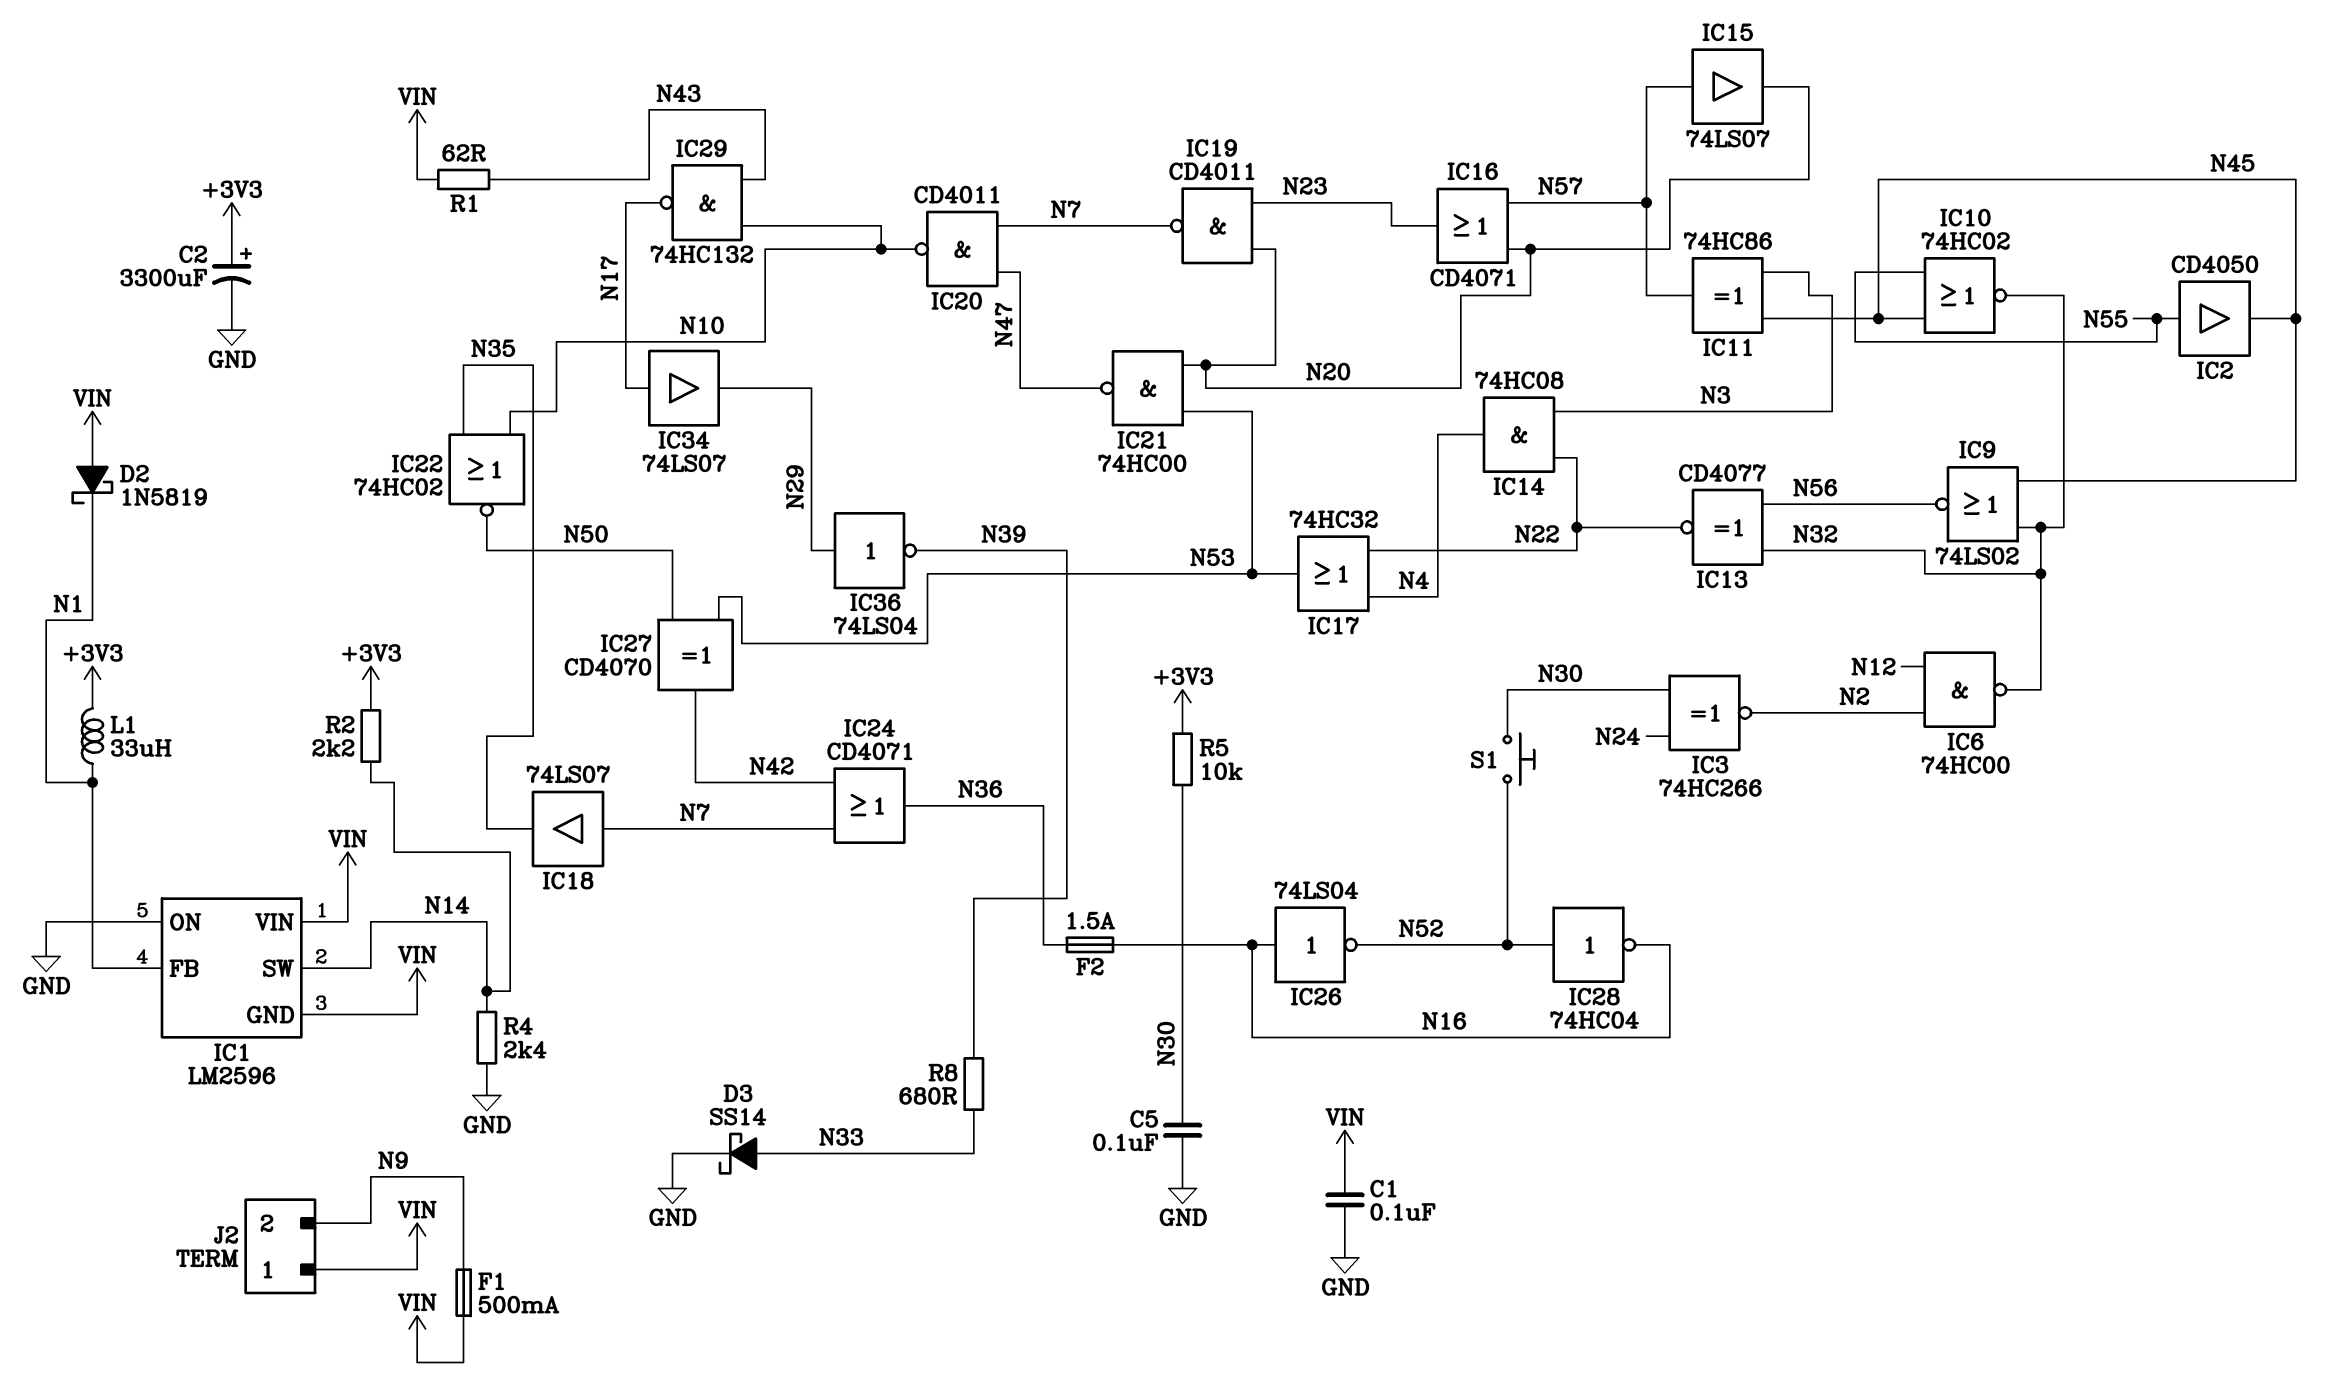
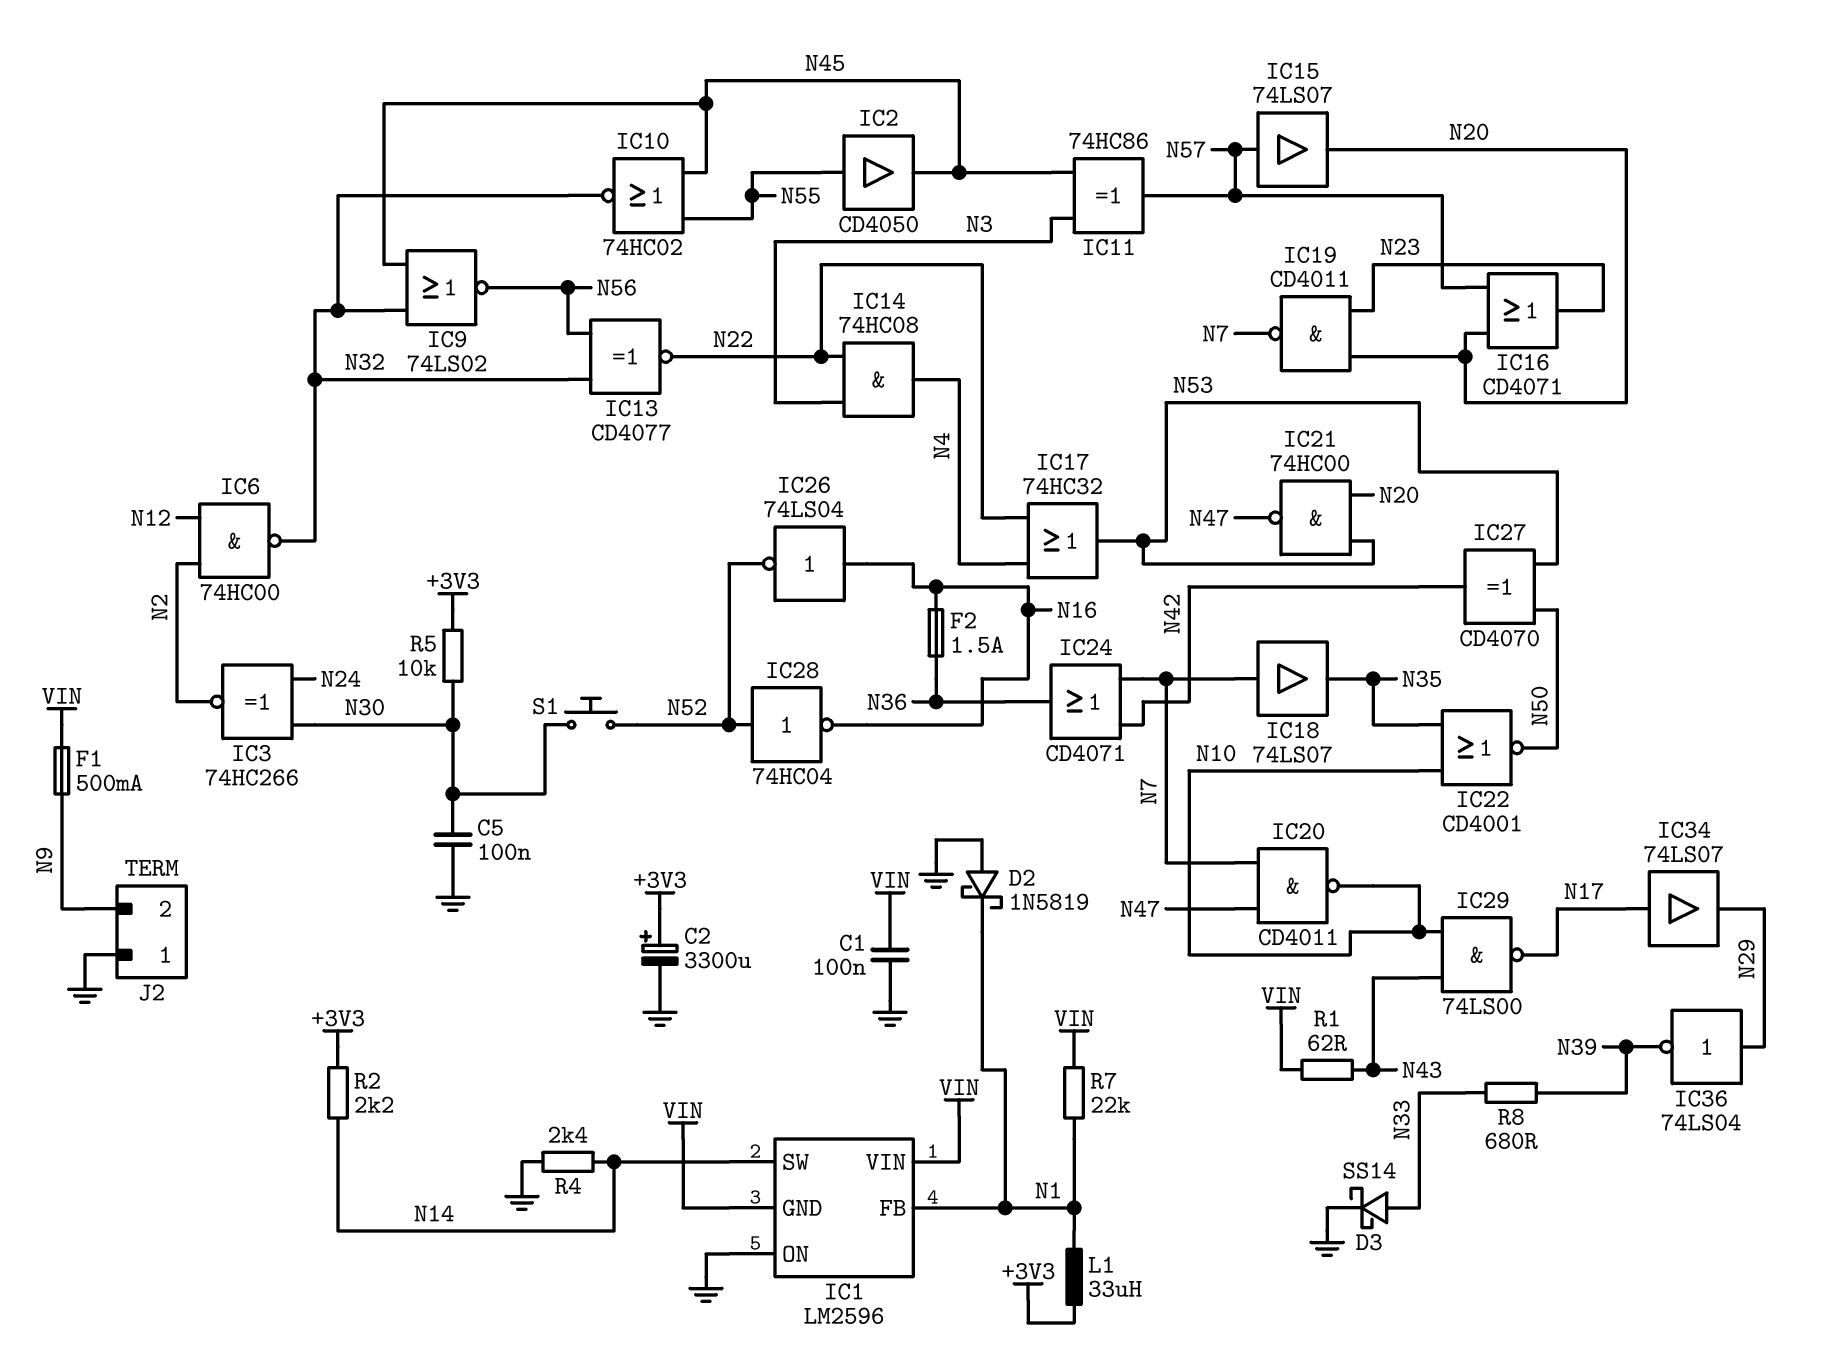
D2: schottky 1N5819 (A VIN, K N1) -> schottky 1N5819 (A GND, K N1)
IC22: NOR 74HC02 (in N10, in N35, out N50) -> NOR CD4001 (in N10, in N35, out N50)
IC29: NAND 74HC132 (in N10, in N43, out N17) -> NAND 74LS00 (in N10, in N43, out N17)
J2 pin 1: VIN -> GND
R7: none -> 22k (N1, VIN)

